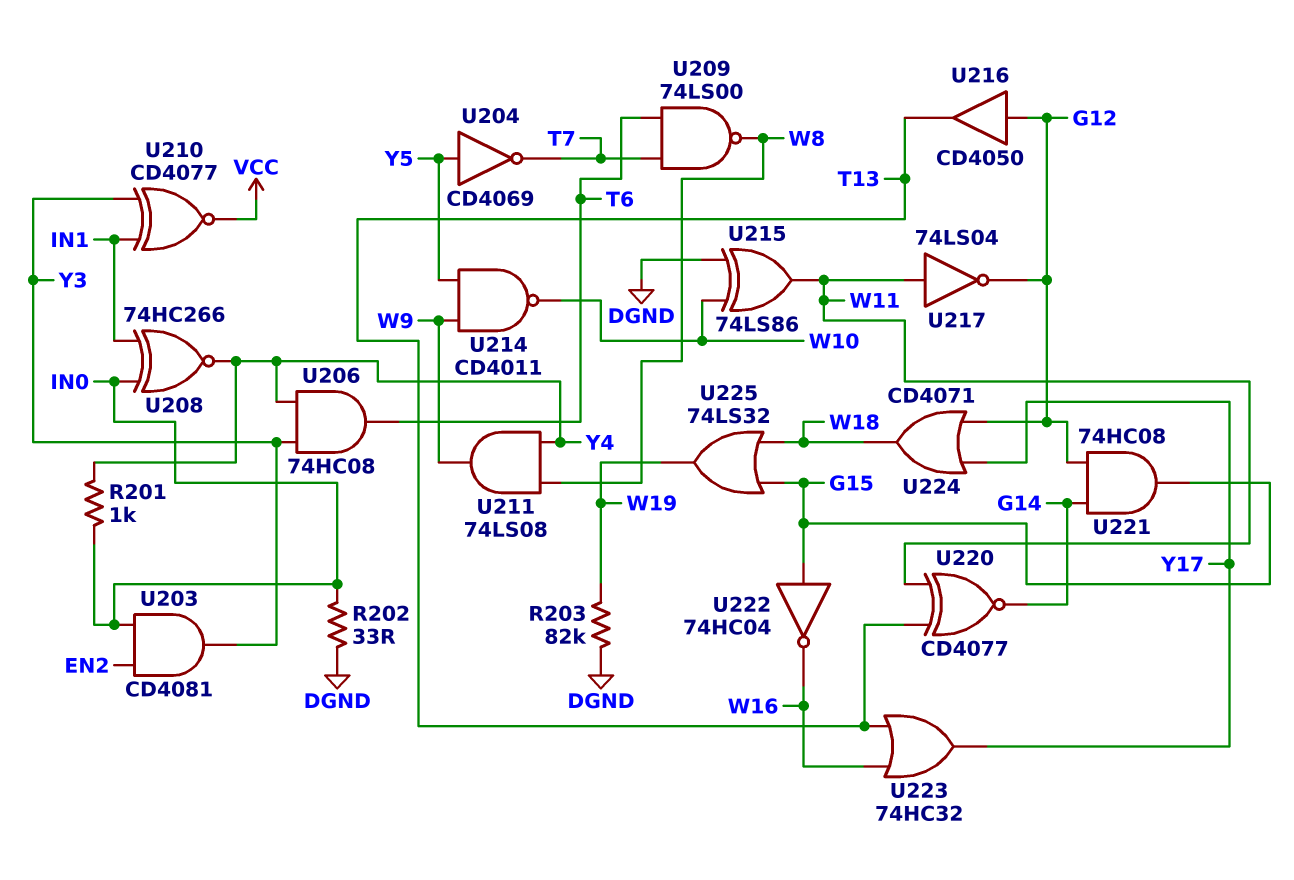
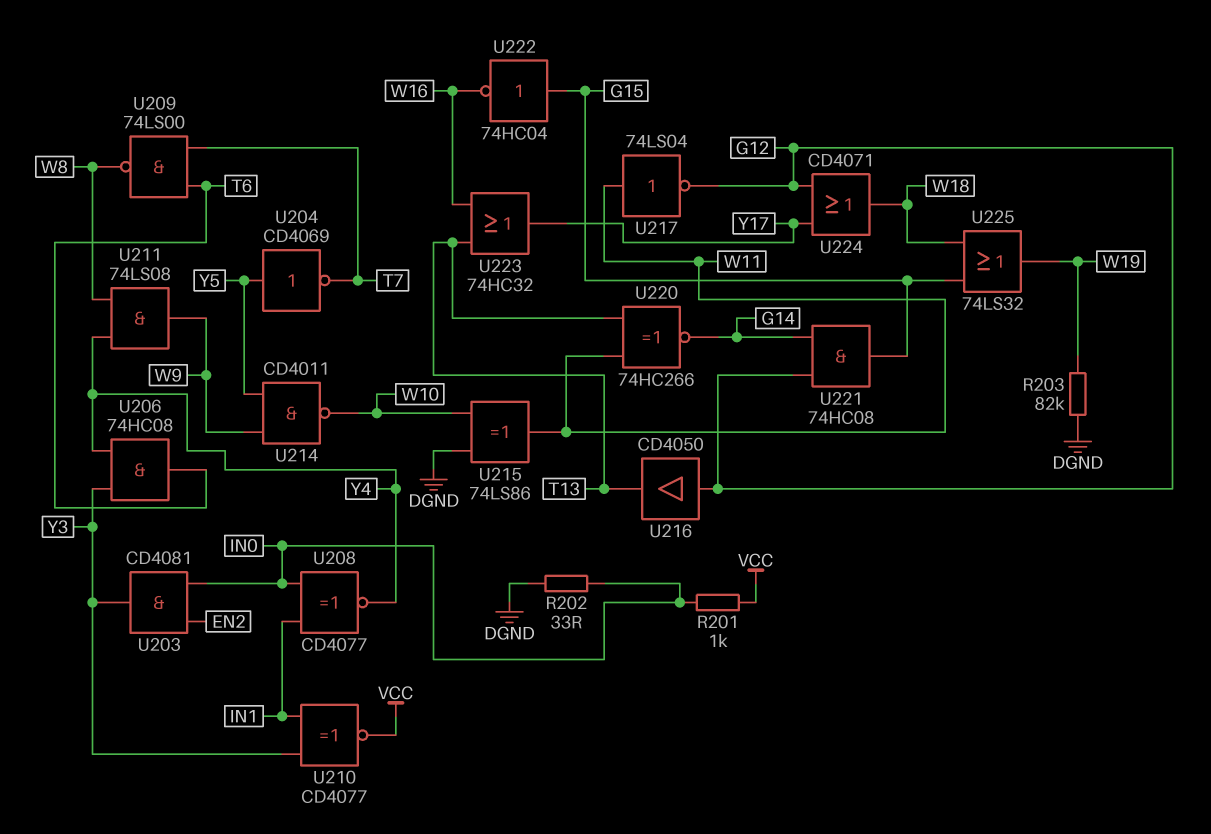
R201: 1k (IN0, Y4) -> 1k (IN0, VCC)
U208: XNOR 74HC266 (in IN0, in IN1, out Y4) -> XNOR CD4077 (in IN0, in IN1, out Y4)
U220: XNOR CD4077 (in T13, in W11, out G14) -> XNOR 74HC266 (in T13, in W11, out G14)

